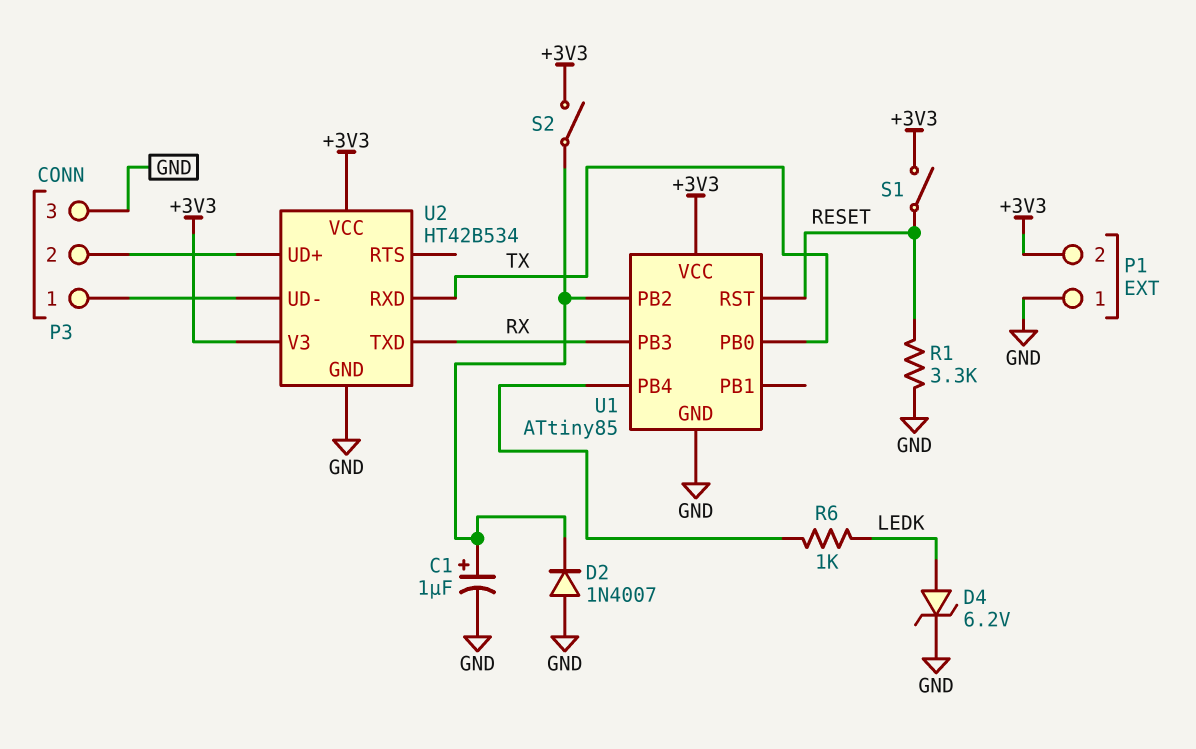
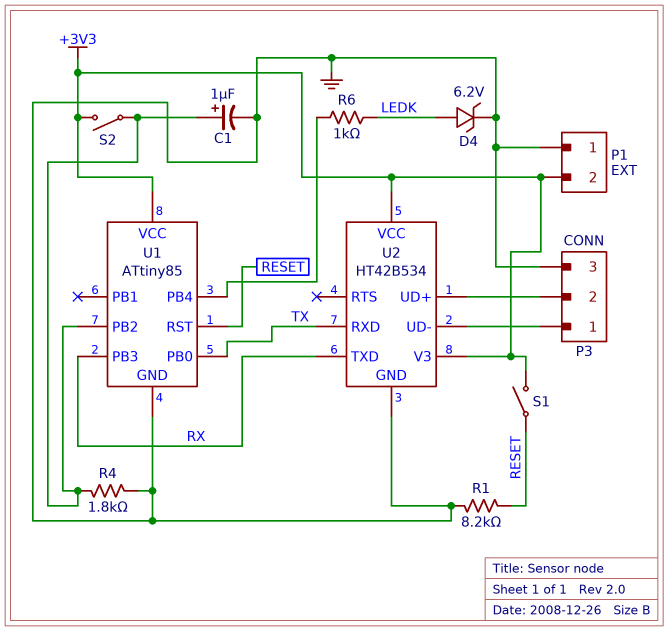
D2: diode 1N4007 (A GND, K U1/PB2) -> none
R1: 3.3k (GND, RESET) -> 8.2k (GND, RESET)
R4: none -> 1.8k (GND, U1/PB2)

